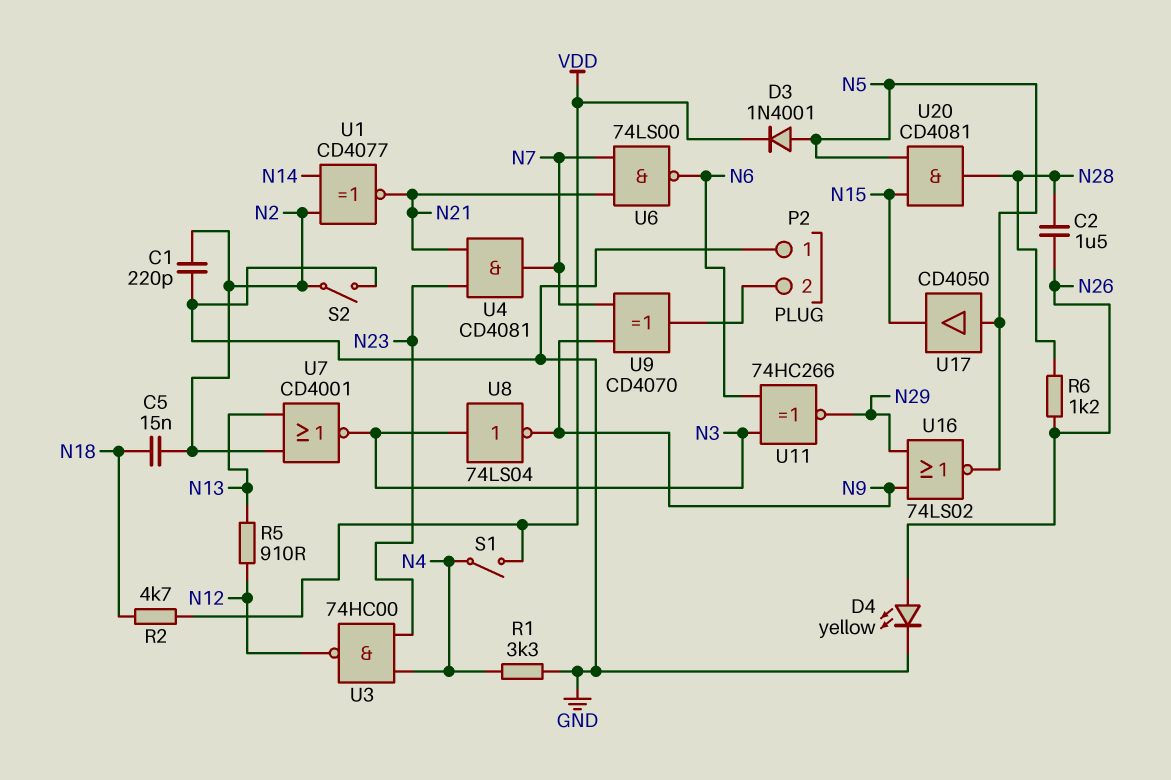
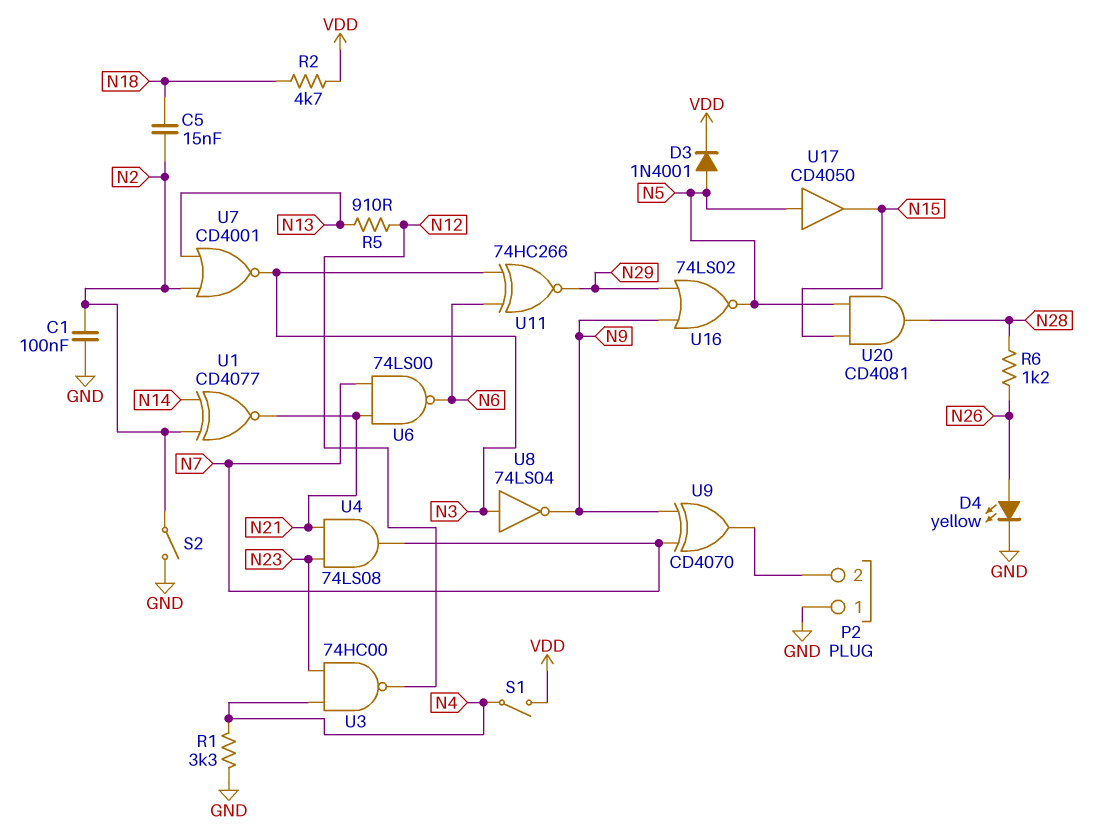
C1: 220pF (GND, N2) -> 100nF (GND, N2)
C2: 1.5uF (N26, N28) -> none
U4: AND CD4081 (in N21, in N23, out N7) -> AND 74LS08 (in N21, in N23, out N7)

